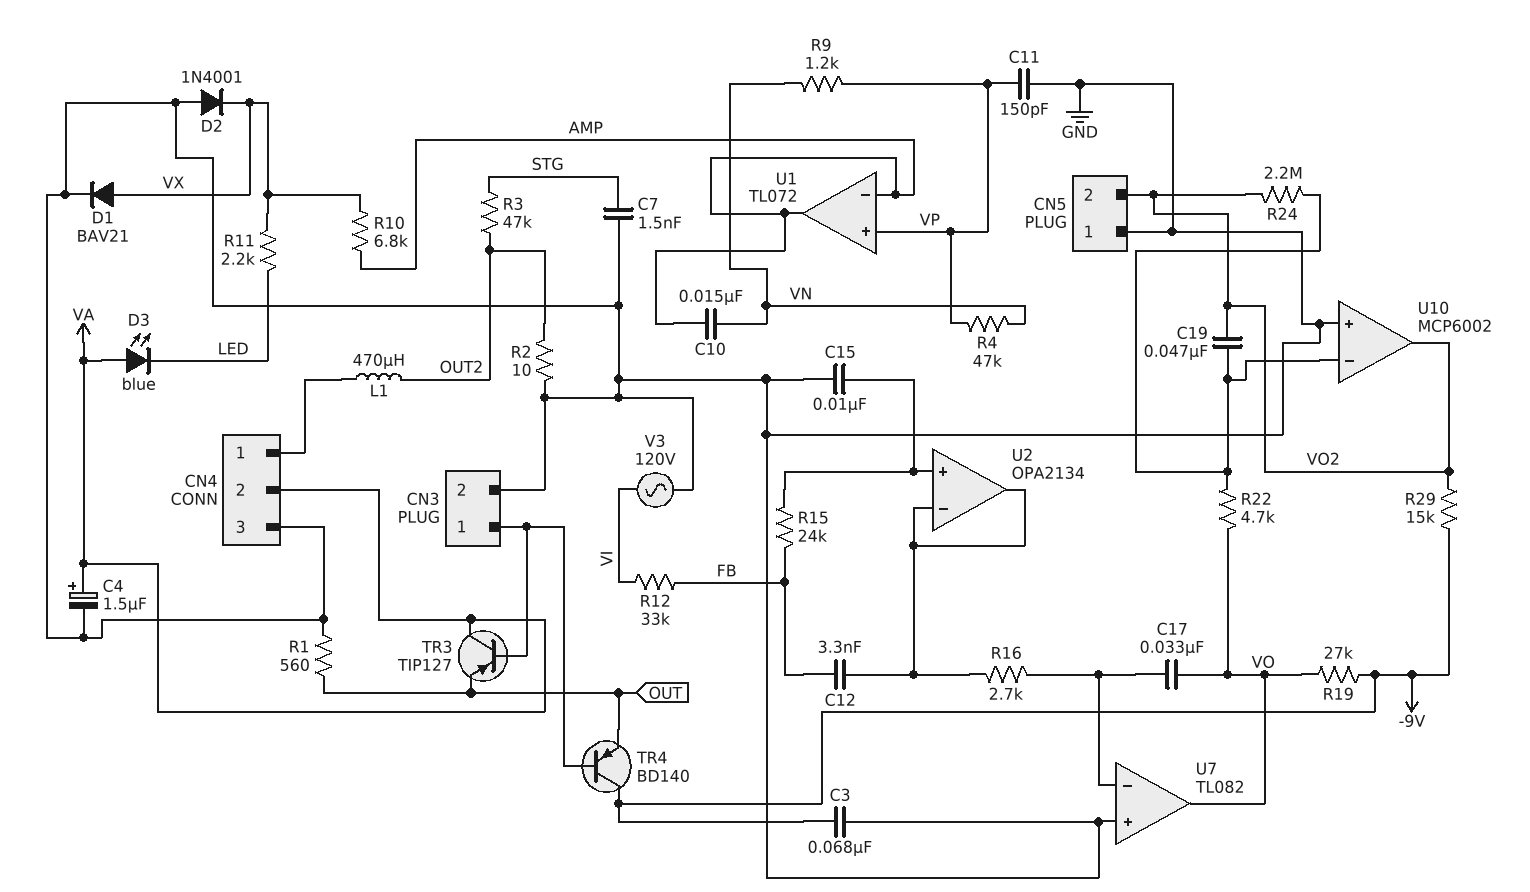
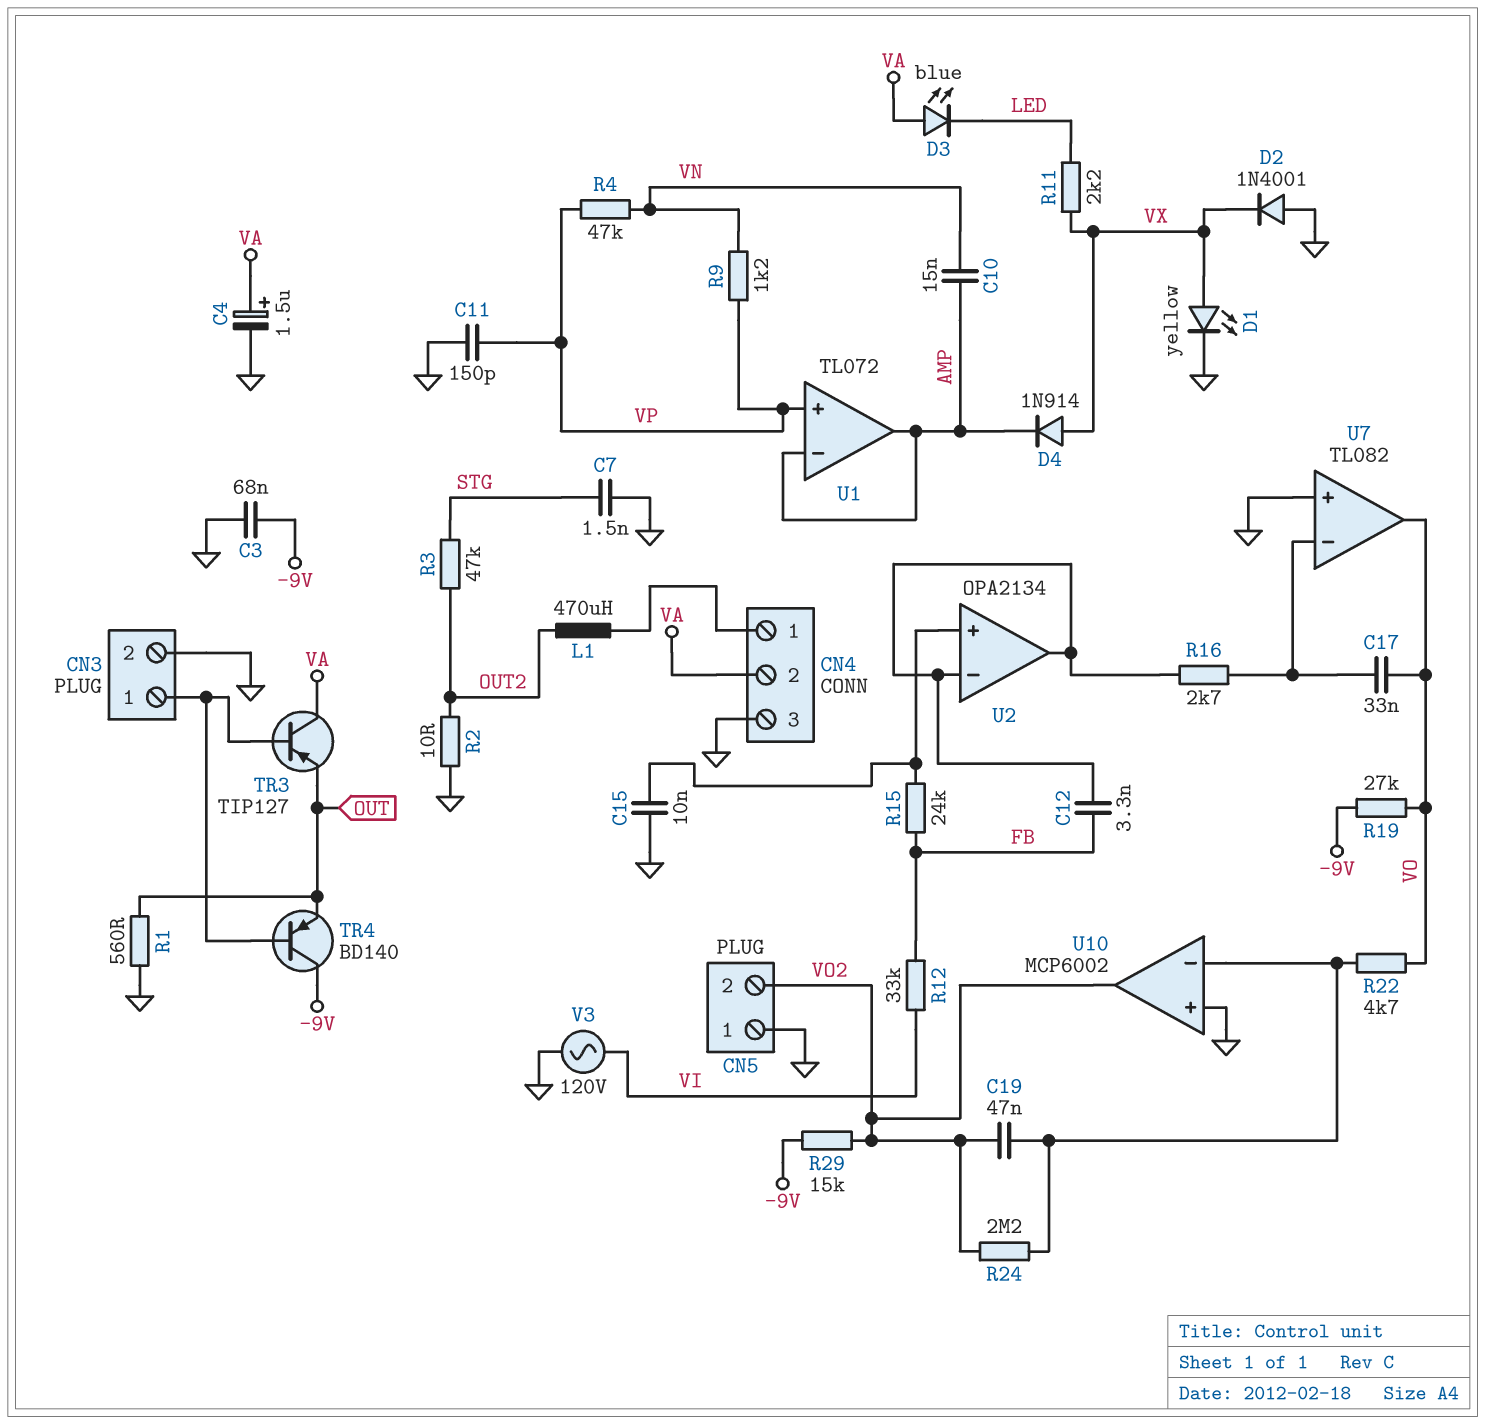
D1: diode BAV21 (A VX, K GND) -> LED yellow (A VX, K GND)
D4: none -> diode 1N914 (A VX, K AMP)
R10: 6.8k (AMP, VX) -> none

